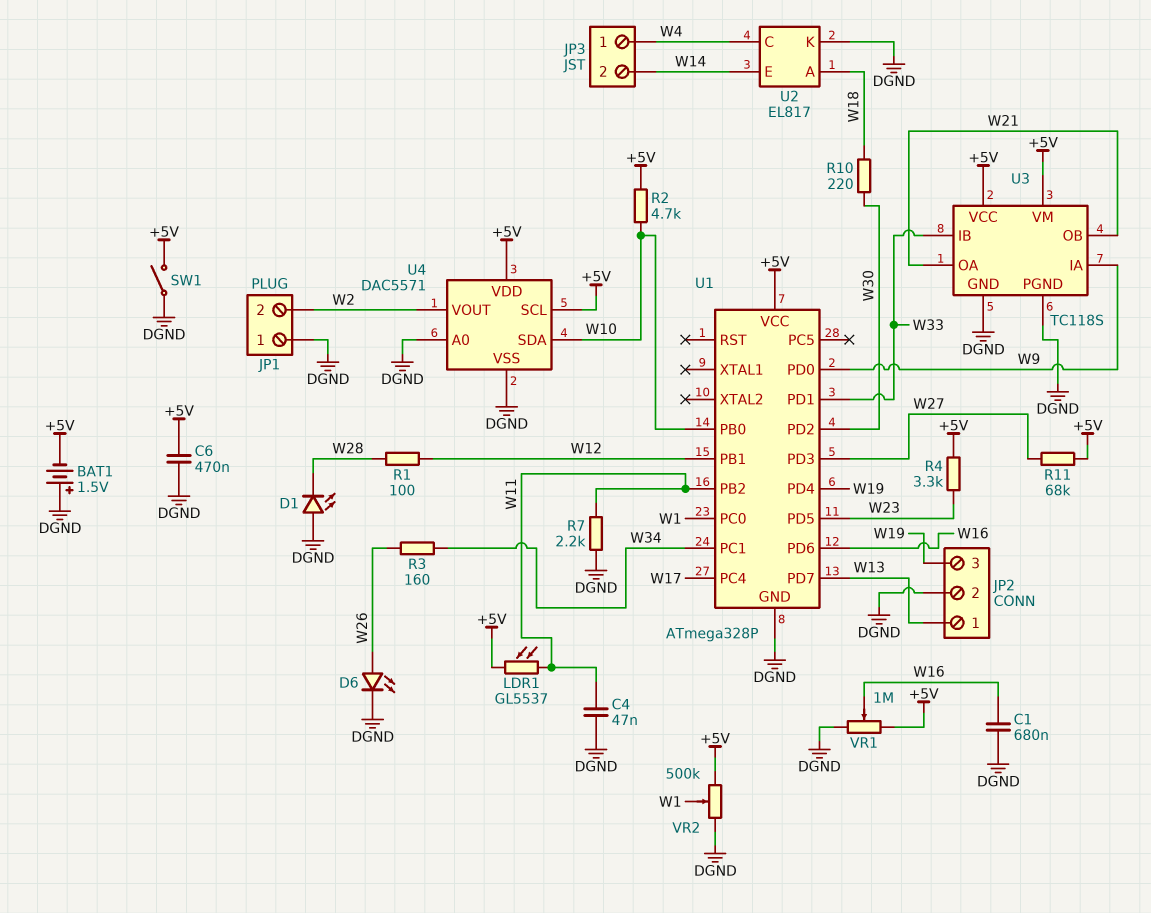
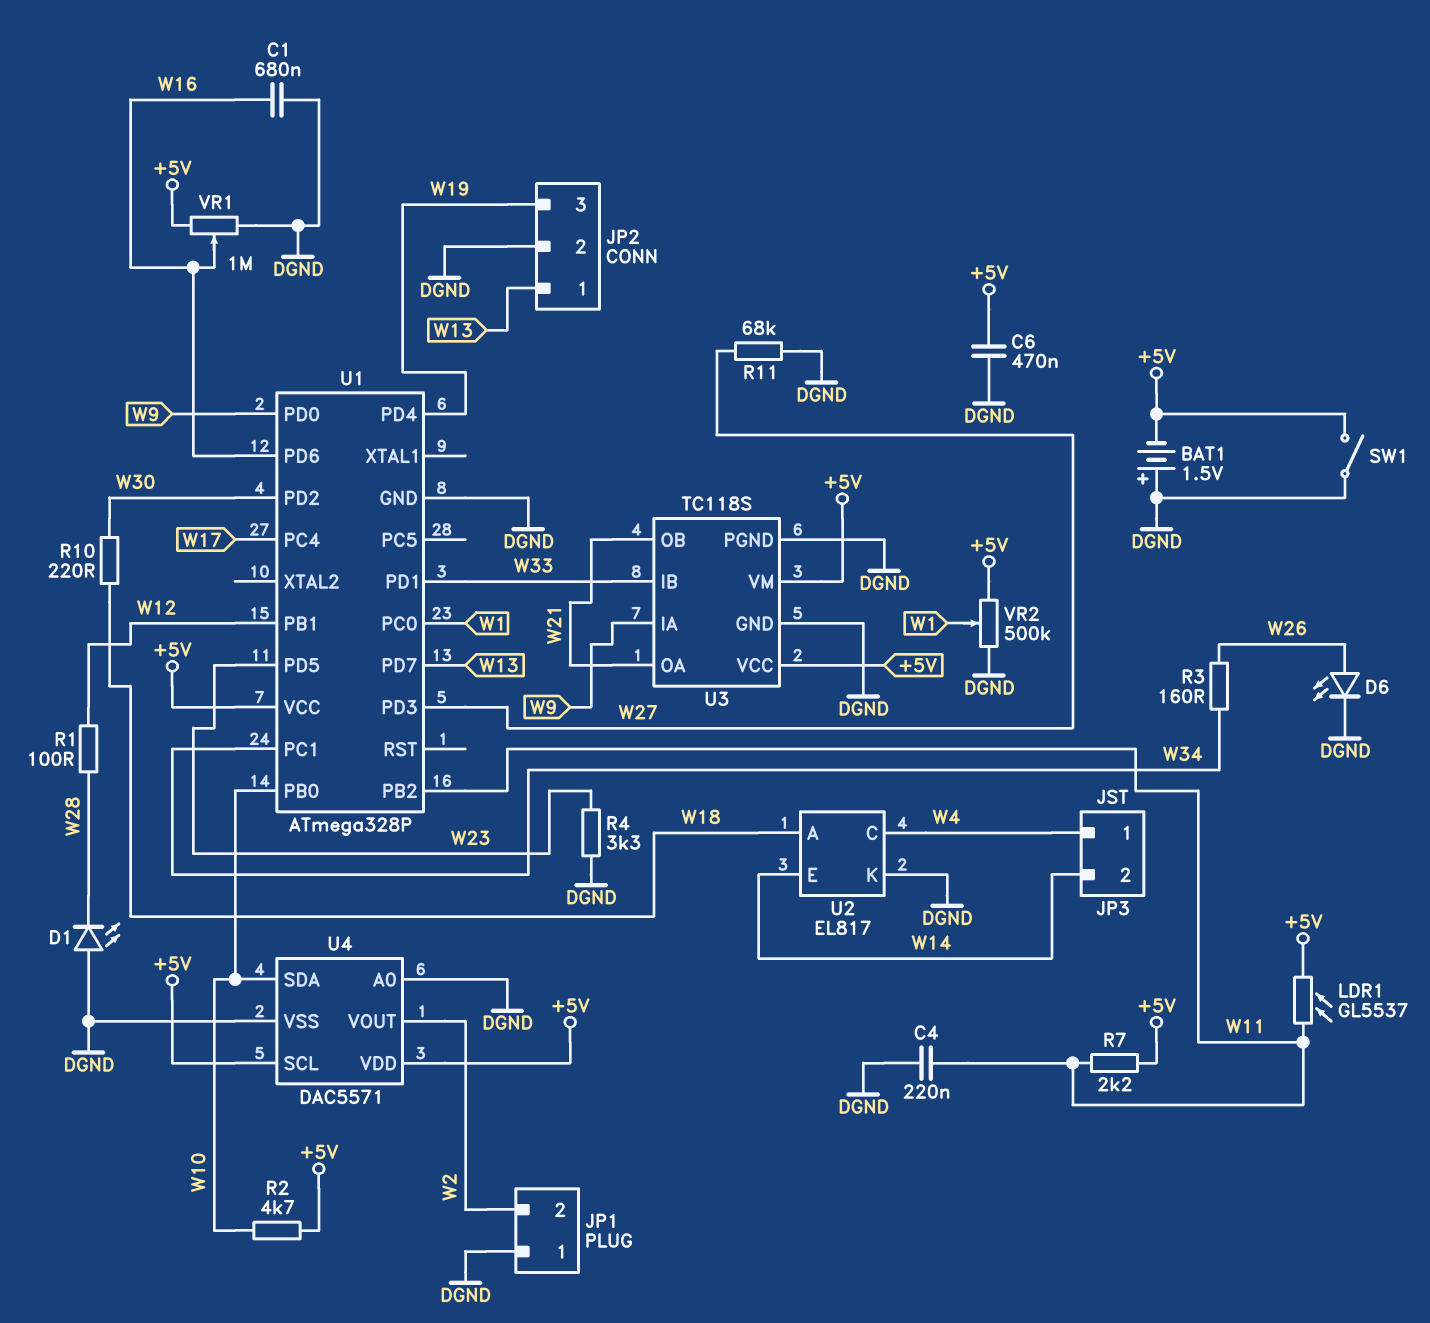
C4: 47nF (DGND, W11) -> 220nF (DGND, W11)
R4: 3.3k (+5V, W23) -> 3.3k (DGND, W23)
R7: 2.2k (DGND, W11) -> 2.2k (+5V, W11)
R11: 68k (+5V, W27) -> 68k (DGND, W27)

